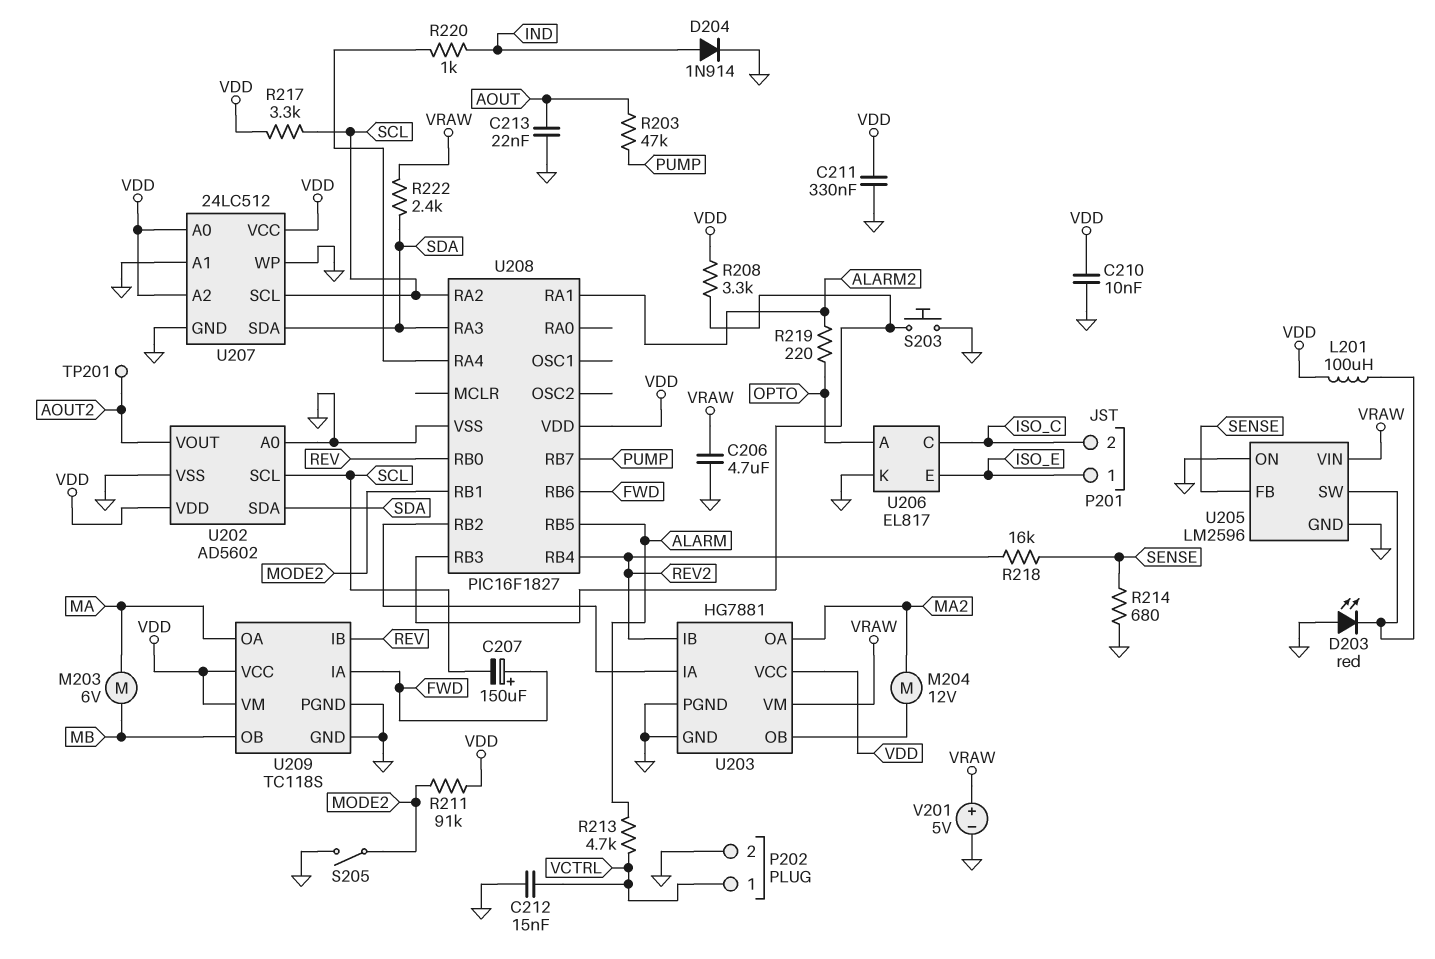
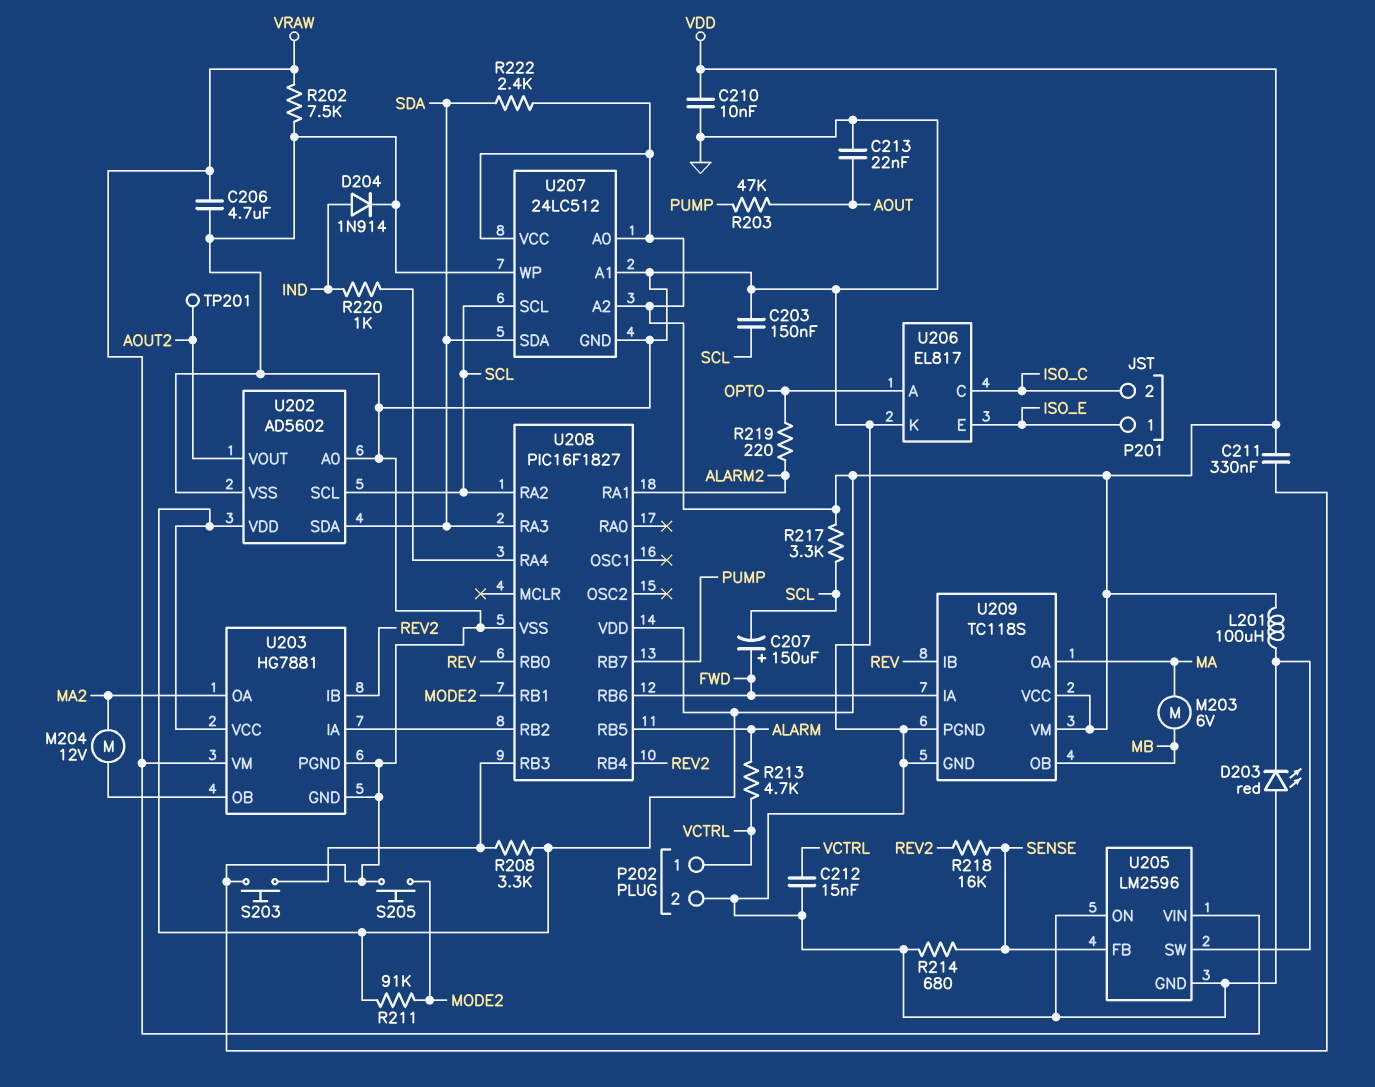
C203: none -> 150nF (GND, SCL)
R202: none -> 7.5k (GND, VRAW)
R222: 2.4k (SDA, VRAW) -> 2.4k (SDA, VDD)
S205: switch (GND, MODE2) -> button (GND, MODE2)
V201: 5V (plus VRAW, minus GND) -> none

